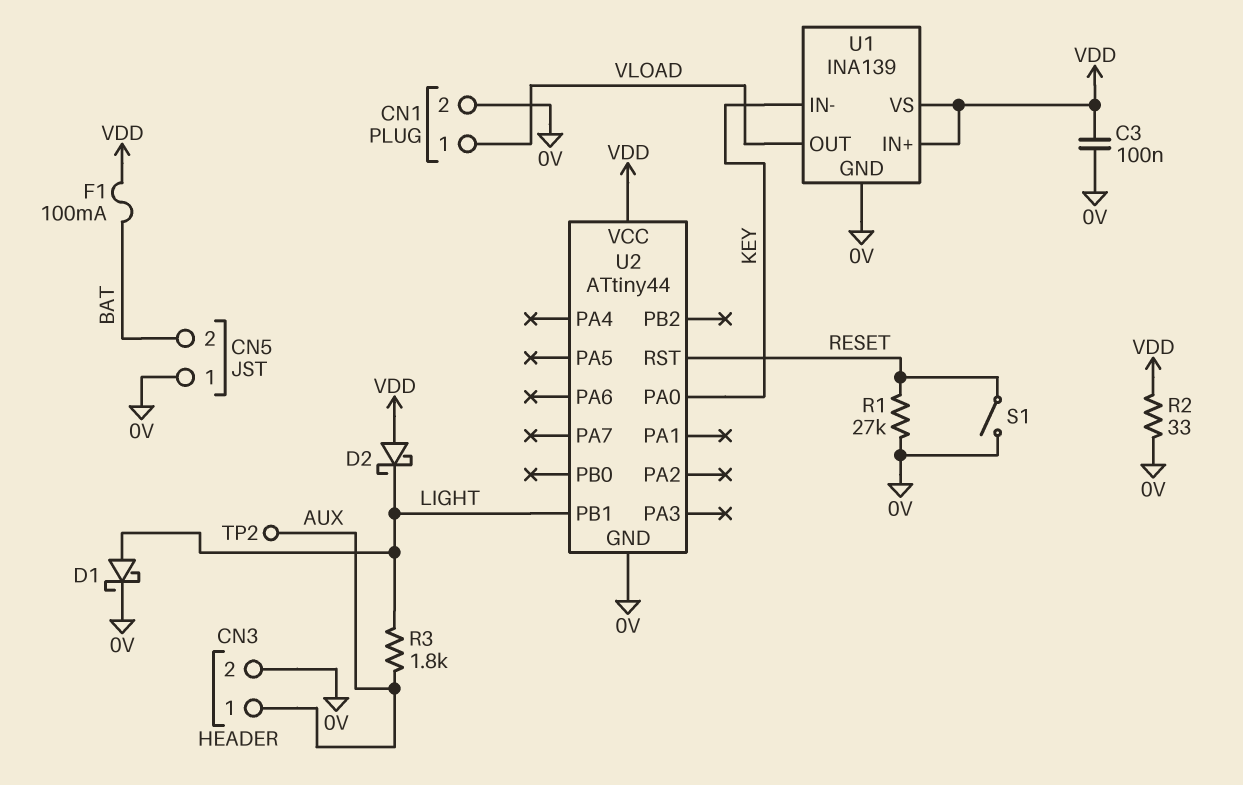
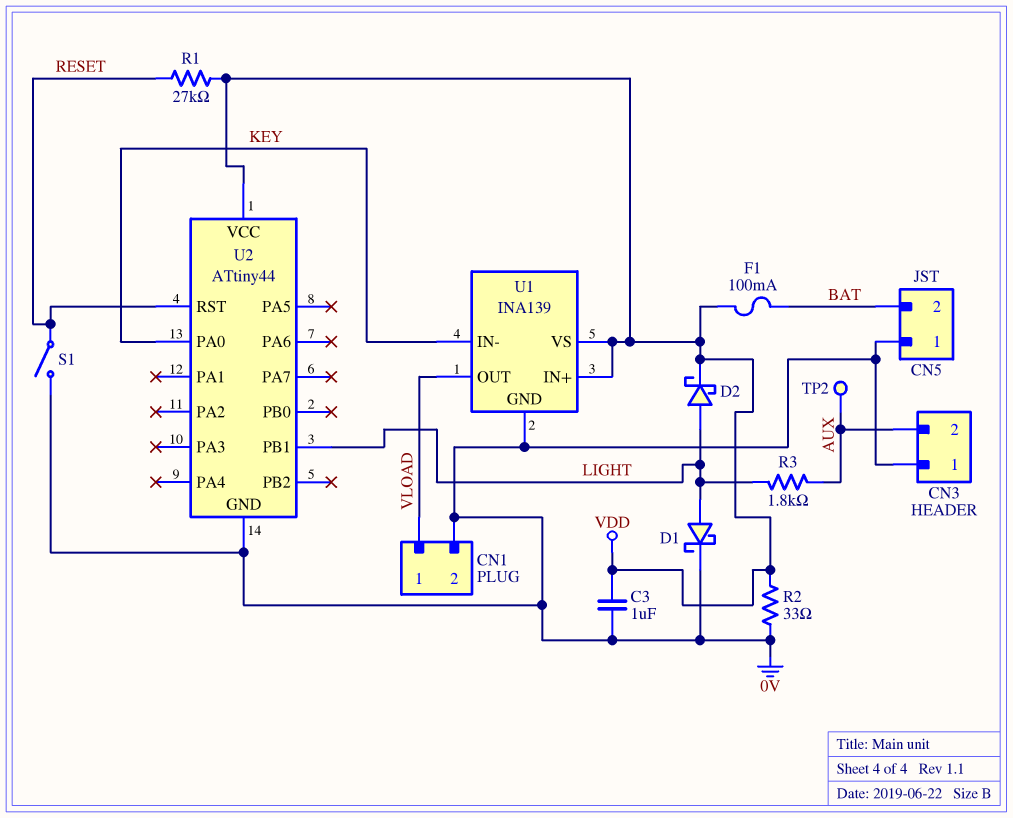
C3: 100nF (0V, VDD) -> 1uF (0V, VDD)
CN3 pin 1: AUX -> 0V
CN3 pin 2: 0V -> AUX
D2: schottky (A VDD, K LIGHT) -> schottky (A LIGHT, K VDD)
R1: 27k (0V, RESET) -> 27k (RESET, VDD)

